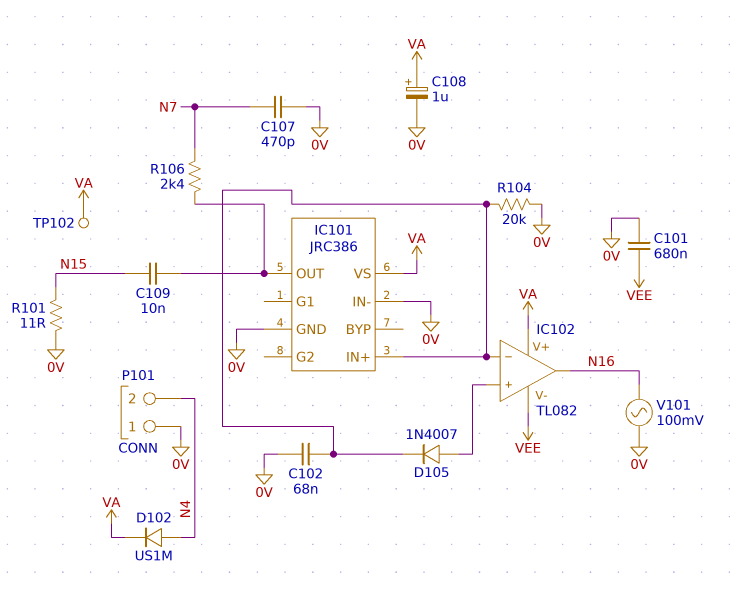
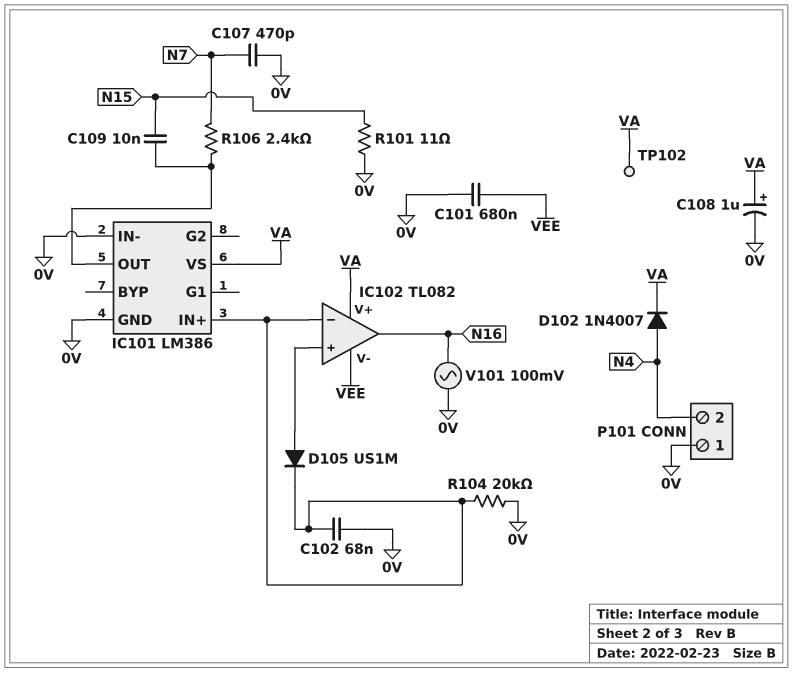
D102: diode US1M (A N4, K VA) -> diode 1N4007 (A N4, K VA)
D105: diode 1N4007 (A IC102/in+, K IC101/IN+) -> diode US1M (A IC102/in+, K IC101/IN+)
IC101: JRC386 -> LM386

